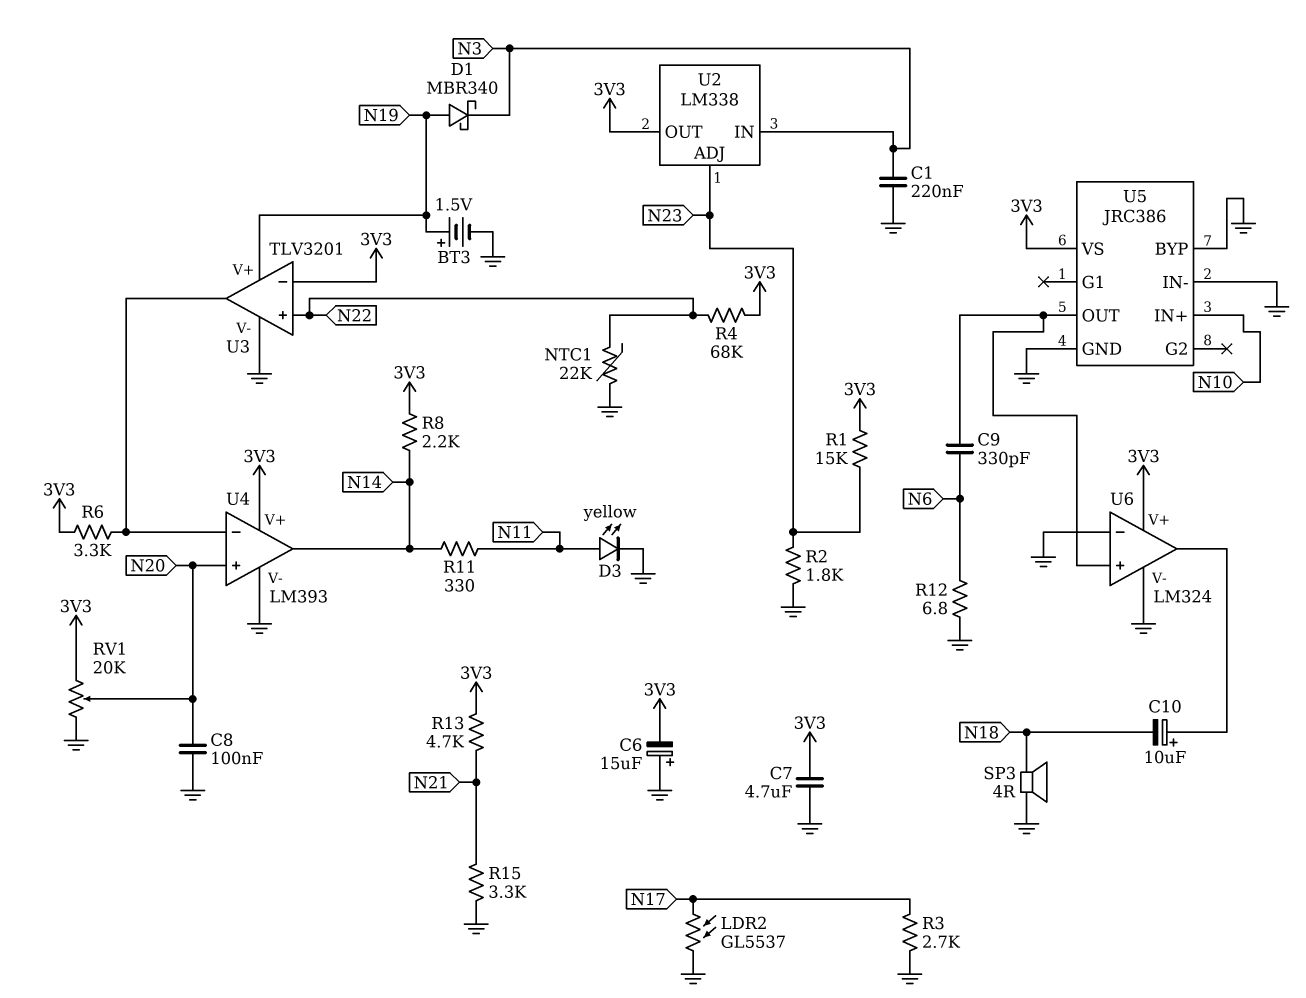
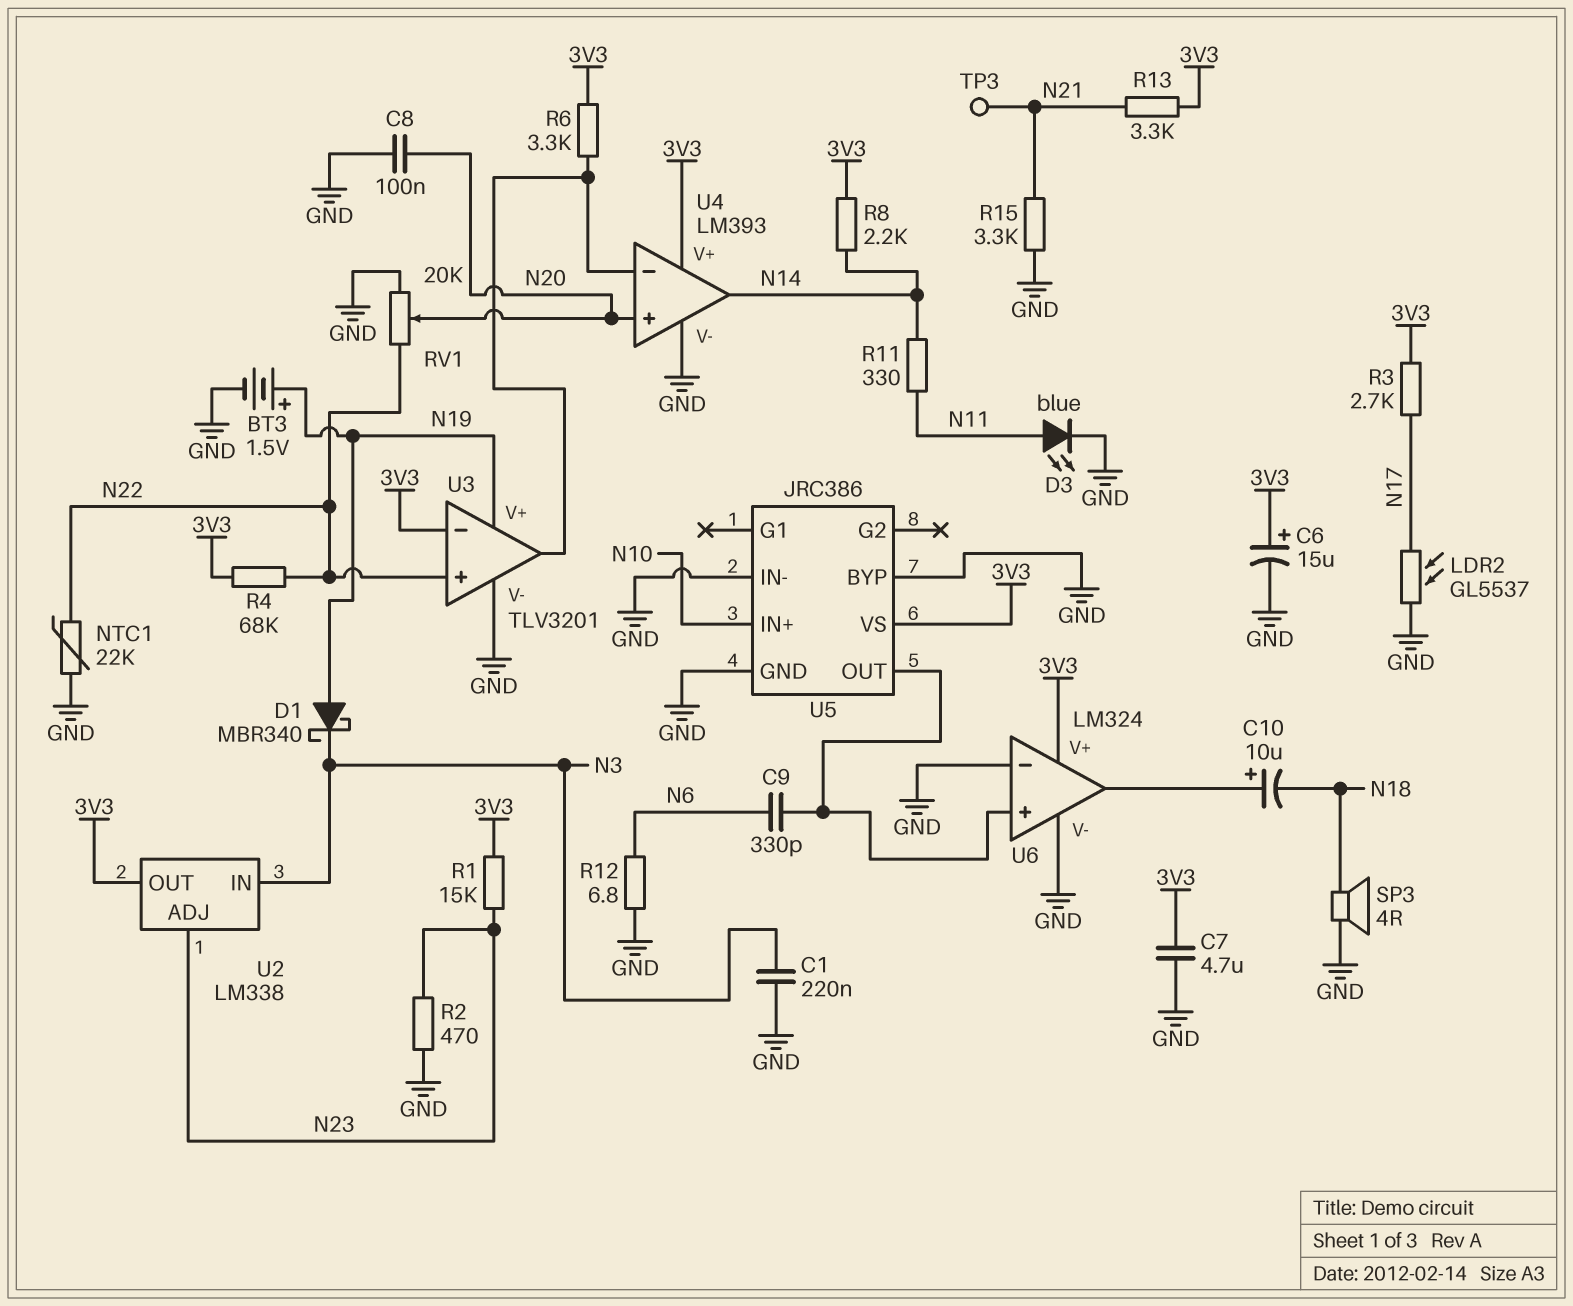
C6: 15uF (plus GND, minus 3V3) -> 15uF (plus 3V3, minus GND)
D3: LED yellow (A N11, K GND) -> LED blue (A N11, K GND)
R2: 1.8k (GND, N23) -> 470 (GND, N23)
R3: 2.7k (GND, N17) -> 2.7k (3V3, N17)
R13: 4.7k (3V3, N21) -> 3.3k (3V3, N21)
RV1: 20k (3V3, GND, wiper N20) -> 20k (GND, N22, wiper N20)
TP3: none -> test point (N21)

